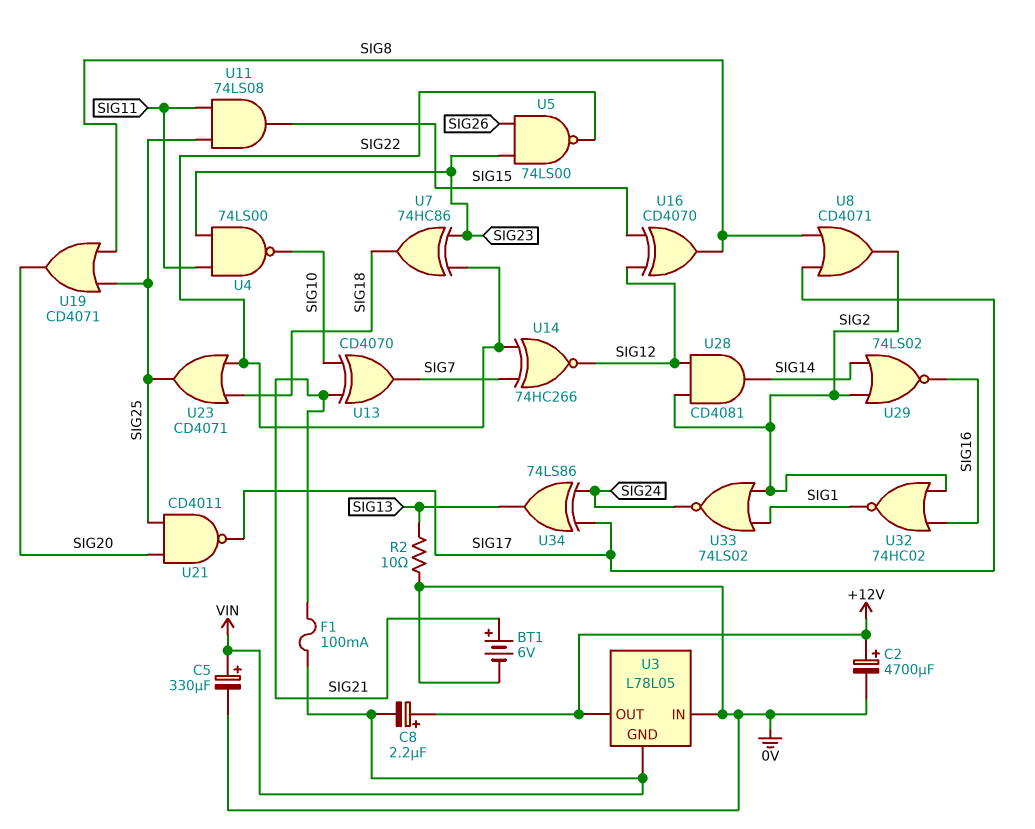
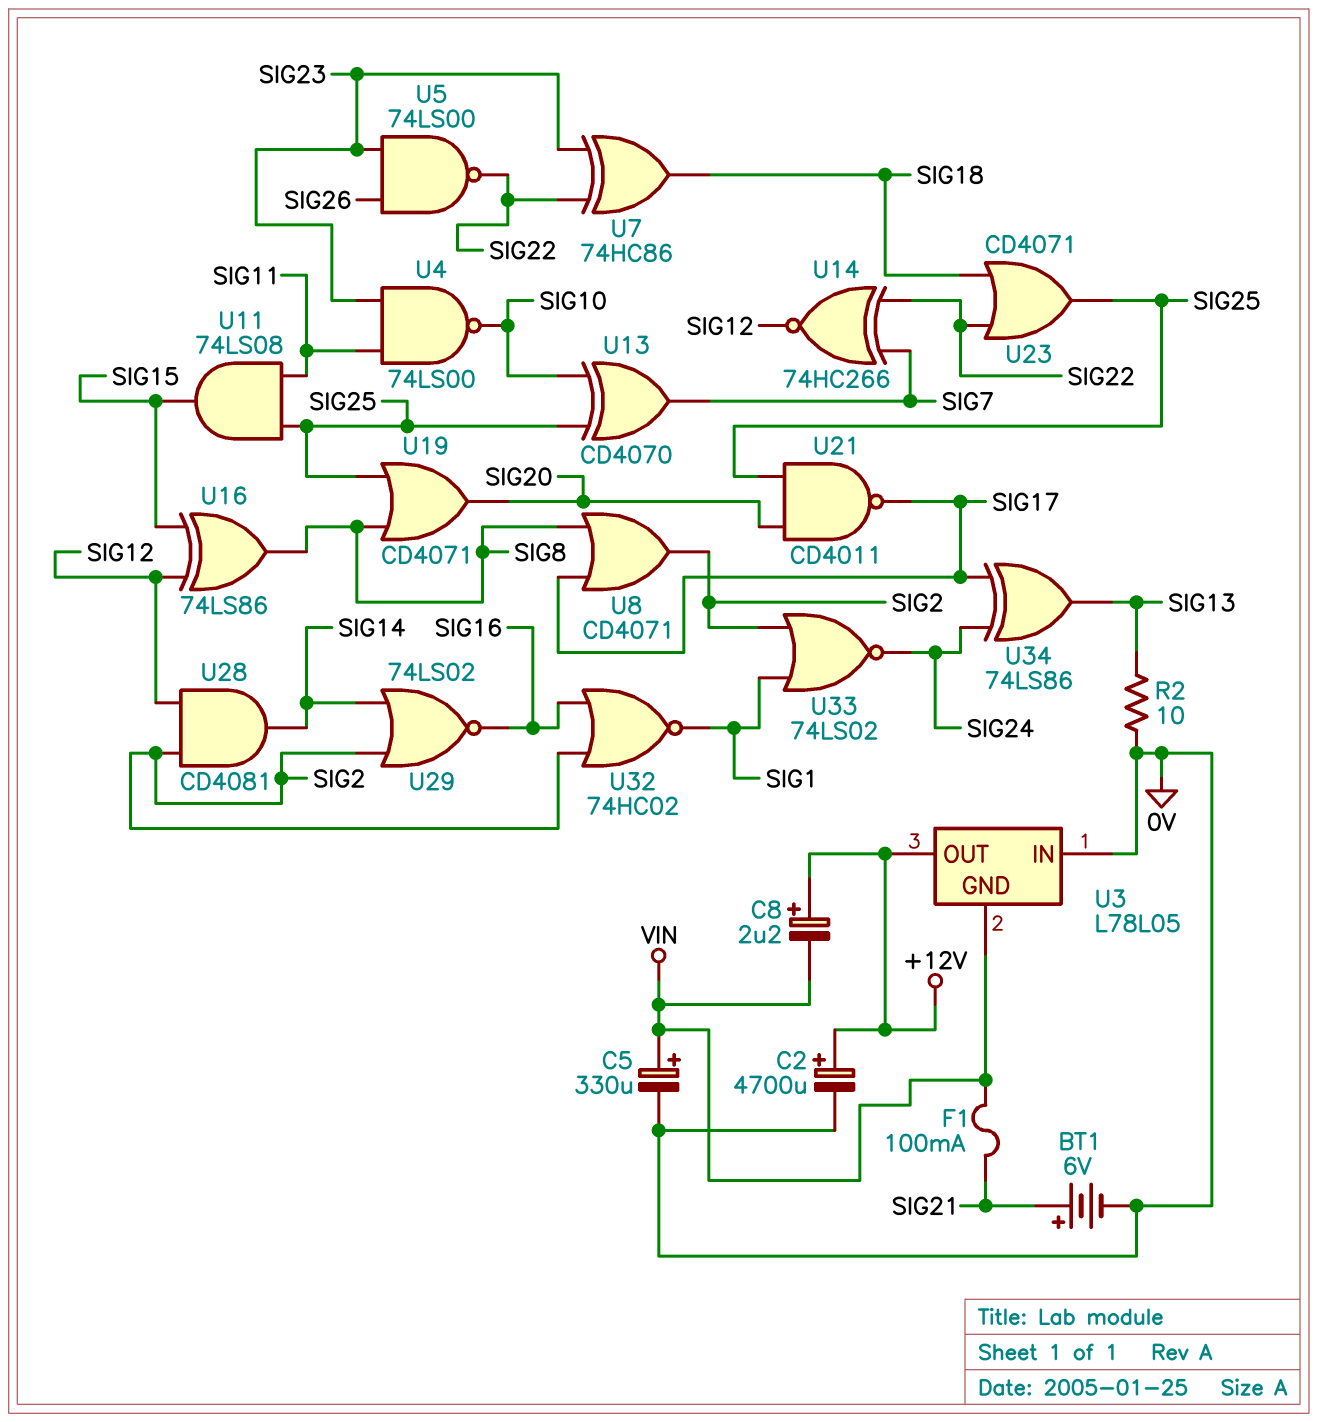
U13: XOR CD4070 (in SIG10, in SIG21, out SIG7) -> XOR CD4070 (in SIG10, in SIG25, out SIG7)
U16: XOR CD4070 (in SIG12, in SIG15, out SIG8) -> XOR 74LS86 (in SIG12, in SIG15, out SIG8)

